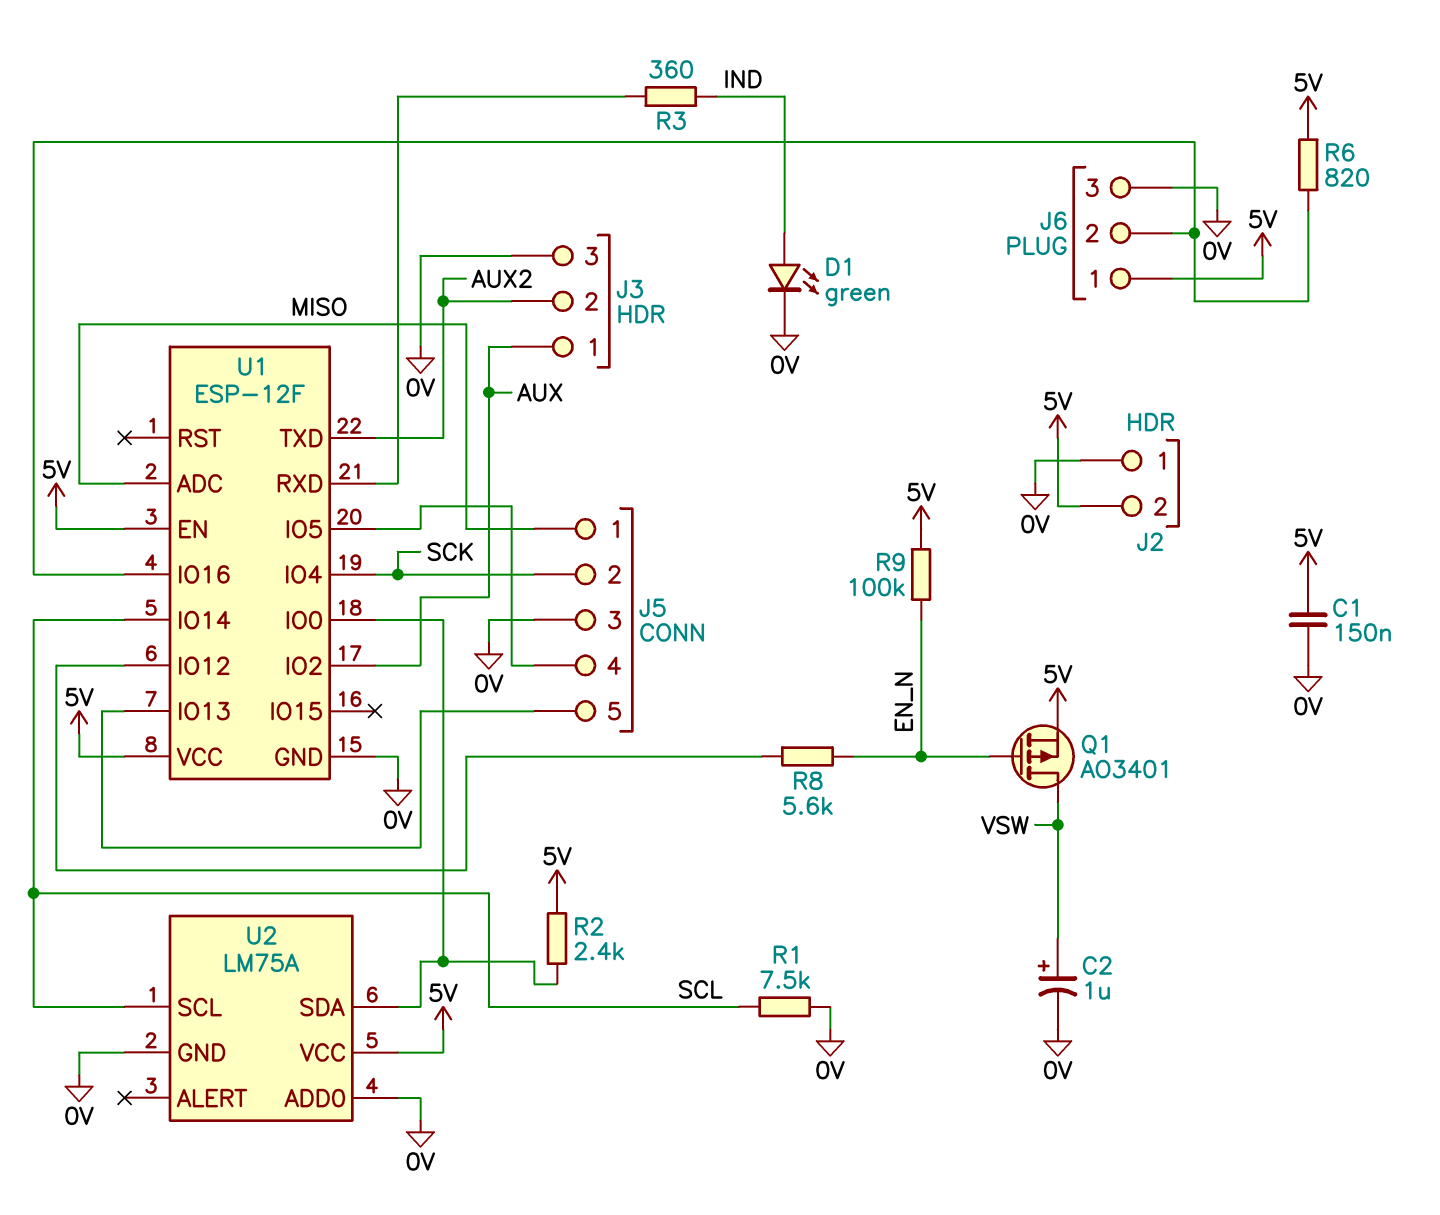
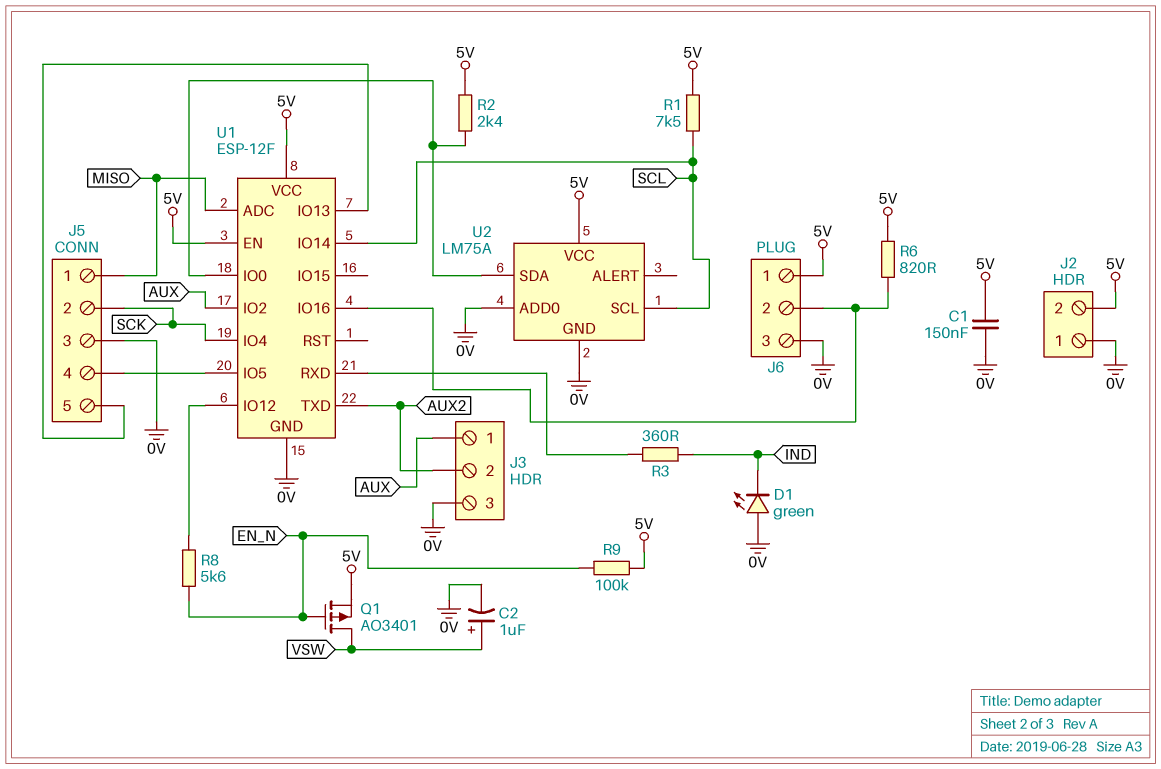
D1: LED green (A IND, K 0V) -> LED green (A 0V, K IND)
R1: 7.5k (0V, SCL) -> 7.5k (5V, SCL)

